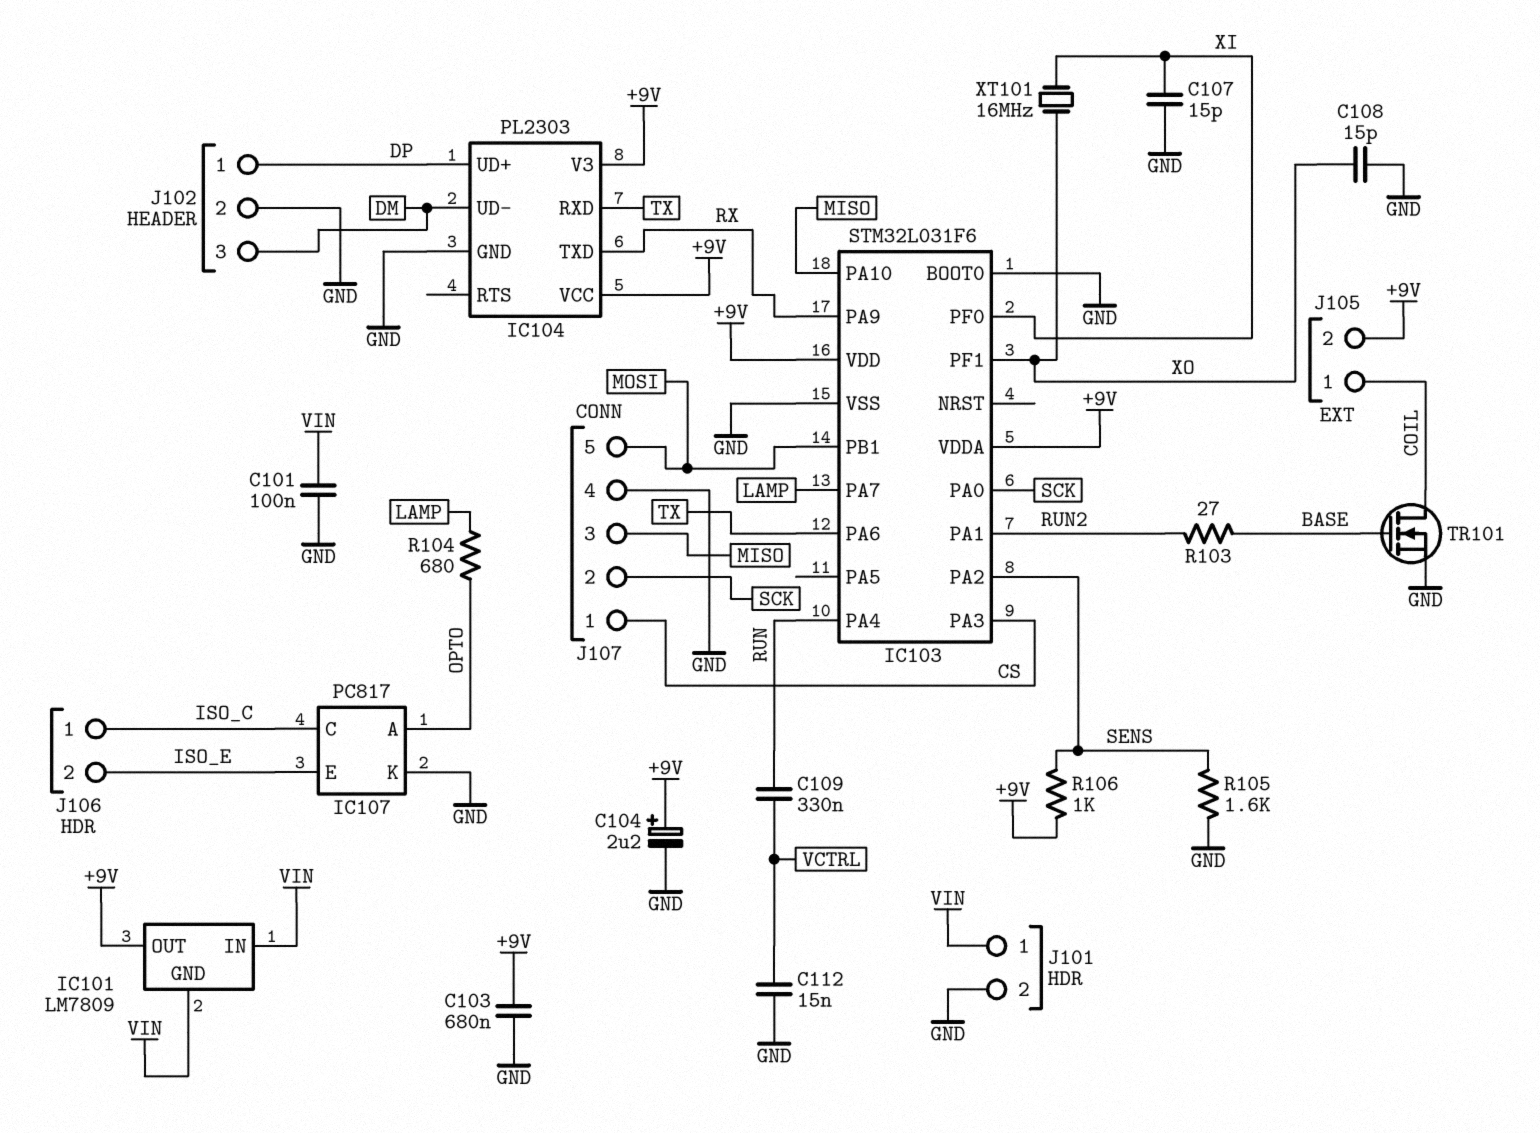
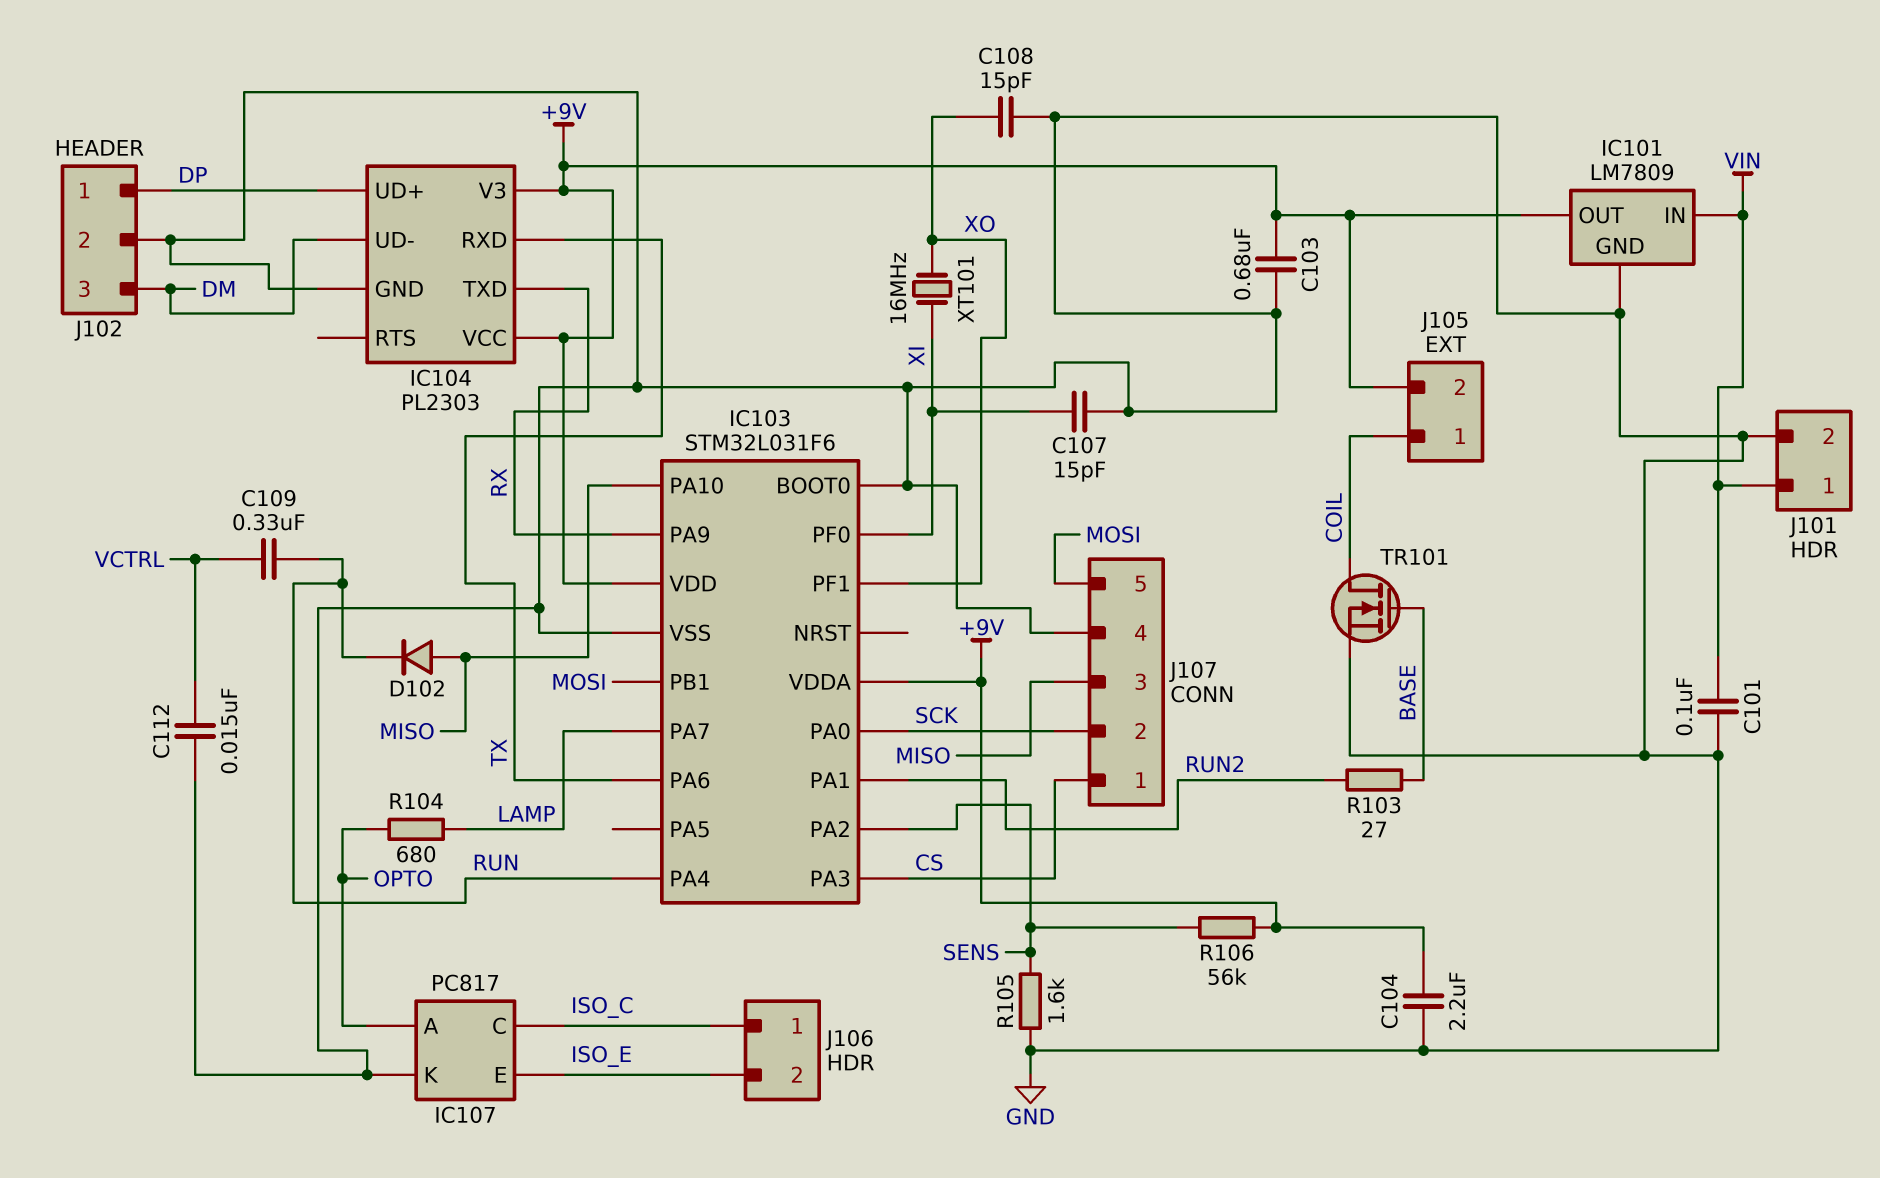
C104: 2.2uF (plus +9V, minus GND) -> 2.2uF (+9V, GND)
D102: none -> diode (A MISO, K RUN)
IC101 pin GND: VIN -> GND
R106: 1k (+9V, SENS) -> 56k (+9V, SENS)

